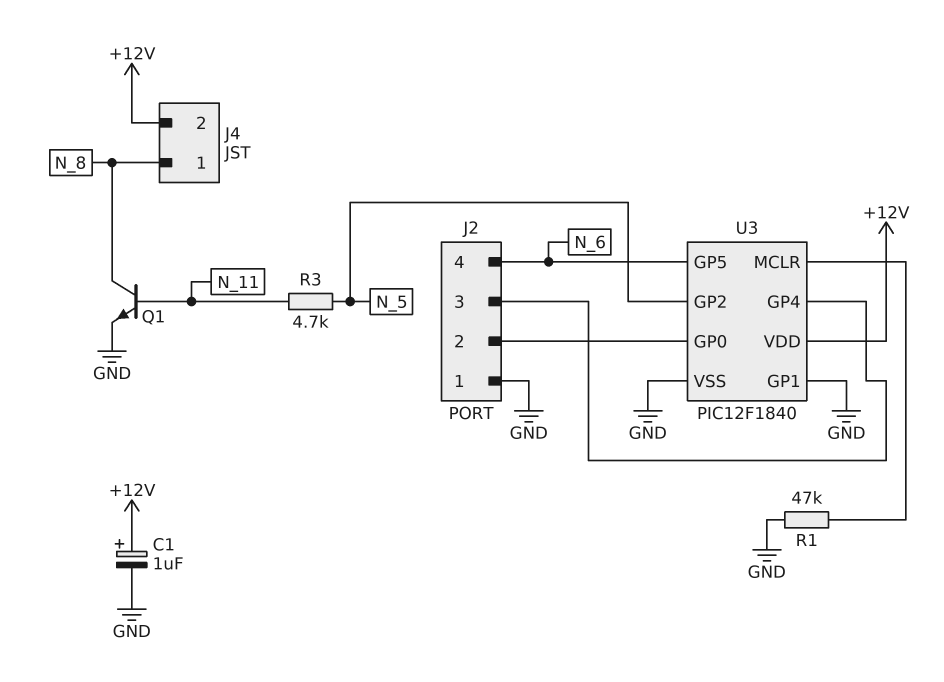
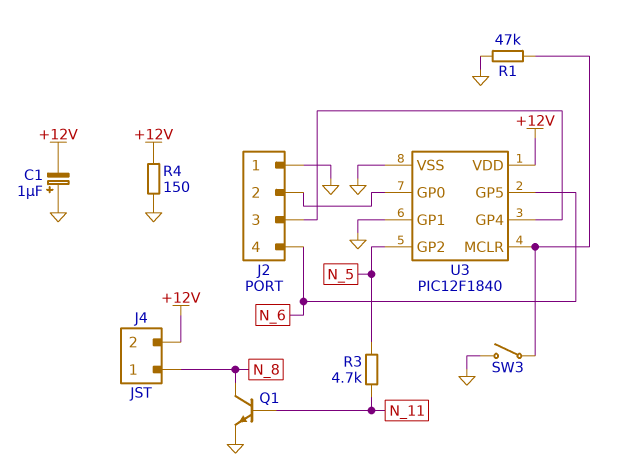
C1: 1uF (plus +12V, minus GND) -> 1uF (plus GND, minus +12V)
R4: none -> 150 (+12V, GND)
SW3: none -> switch (GND, U3/MCLR)

